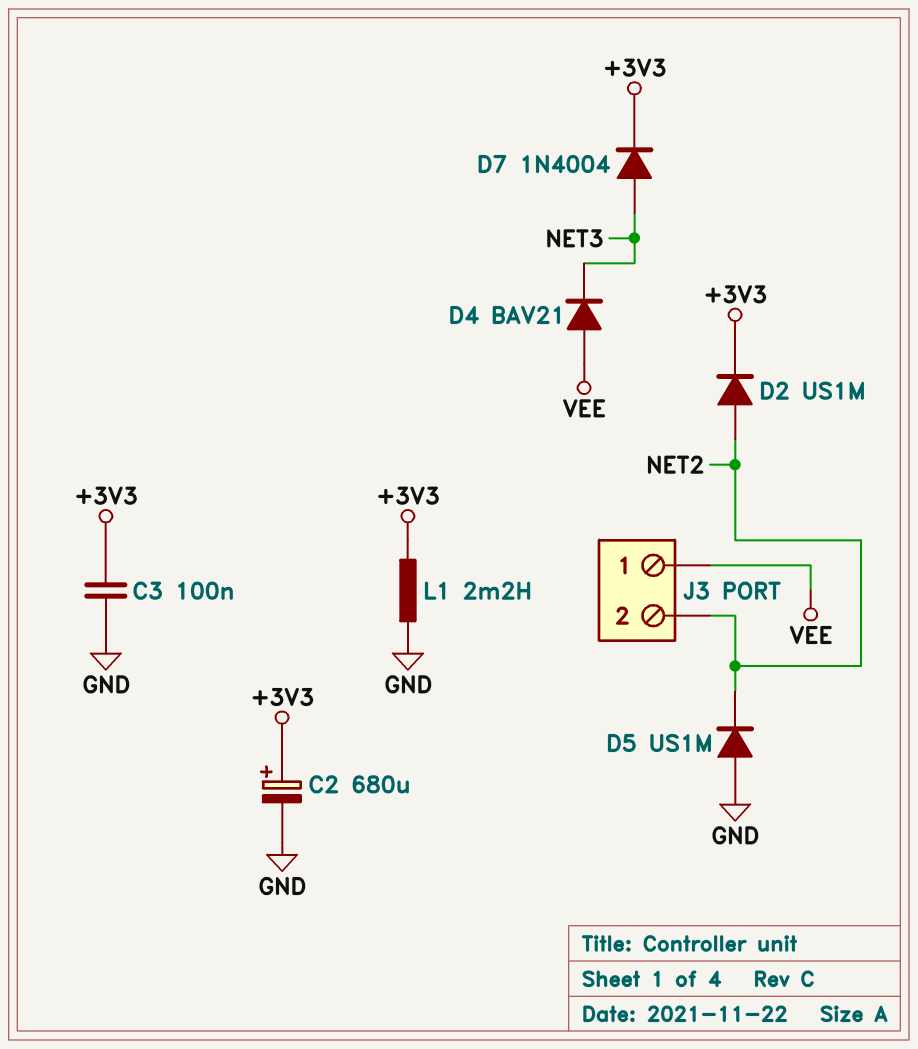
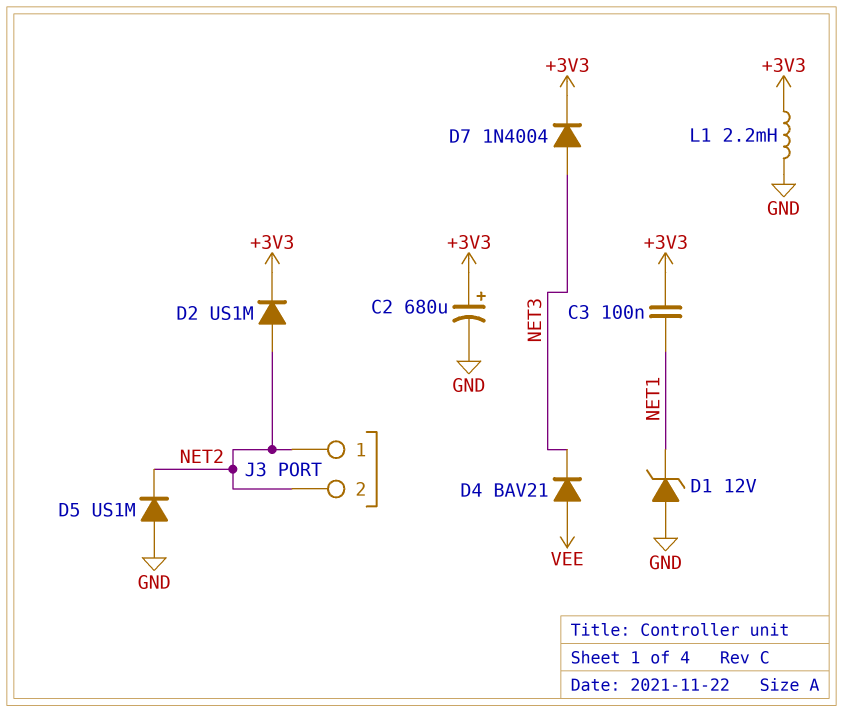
C3: 100nF (+3V3, GND) -> 100nF (+3V3, NET1)
D1: none -> zener 12V (A GND, K NET1)
J3 pin 1: VEE -> NET2

